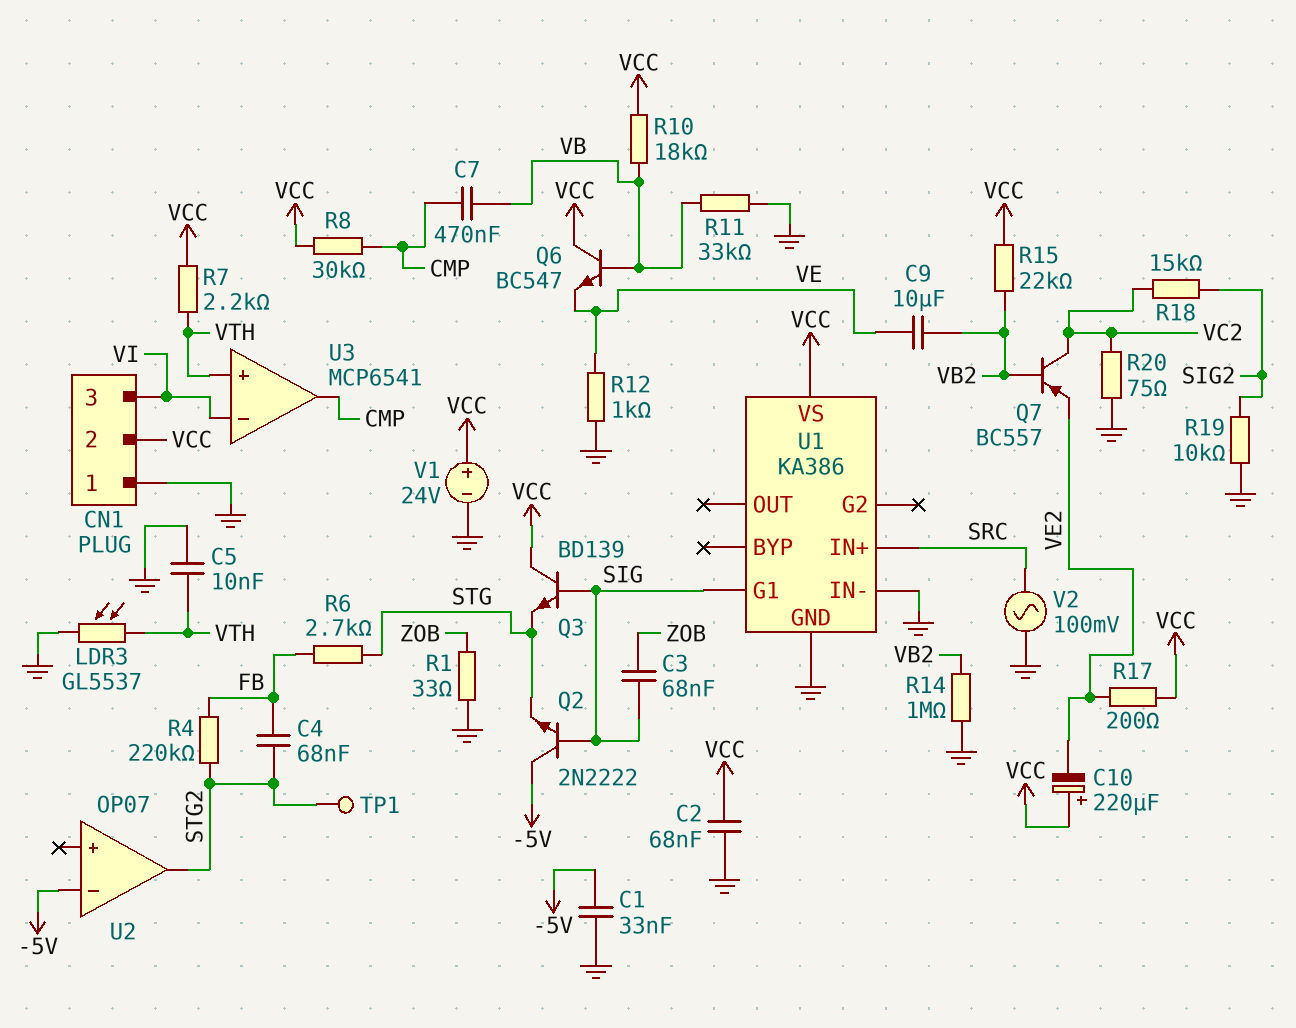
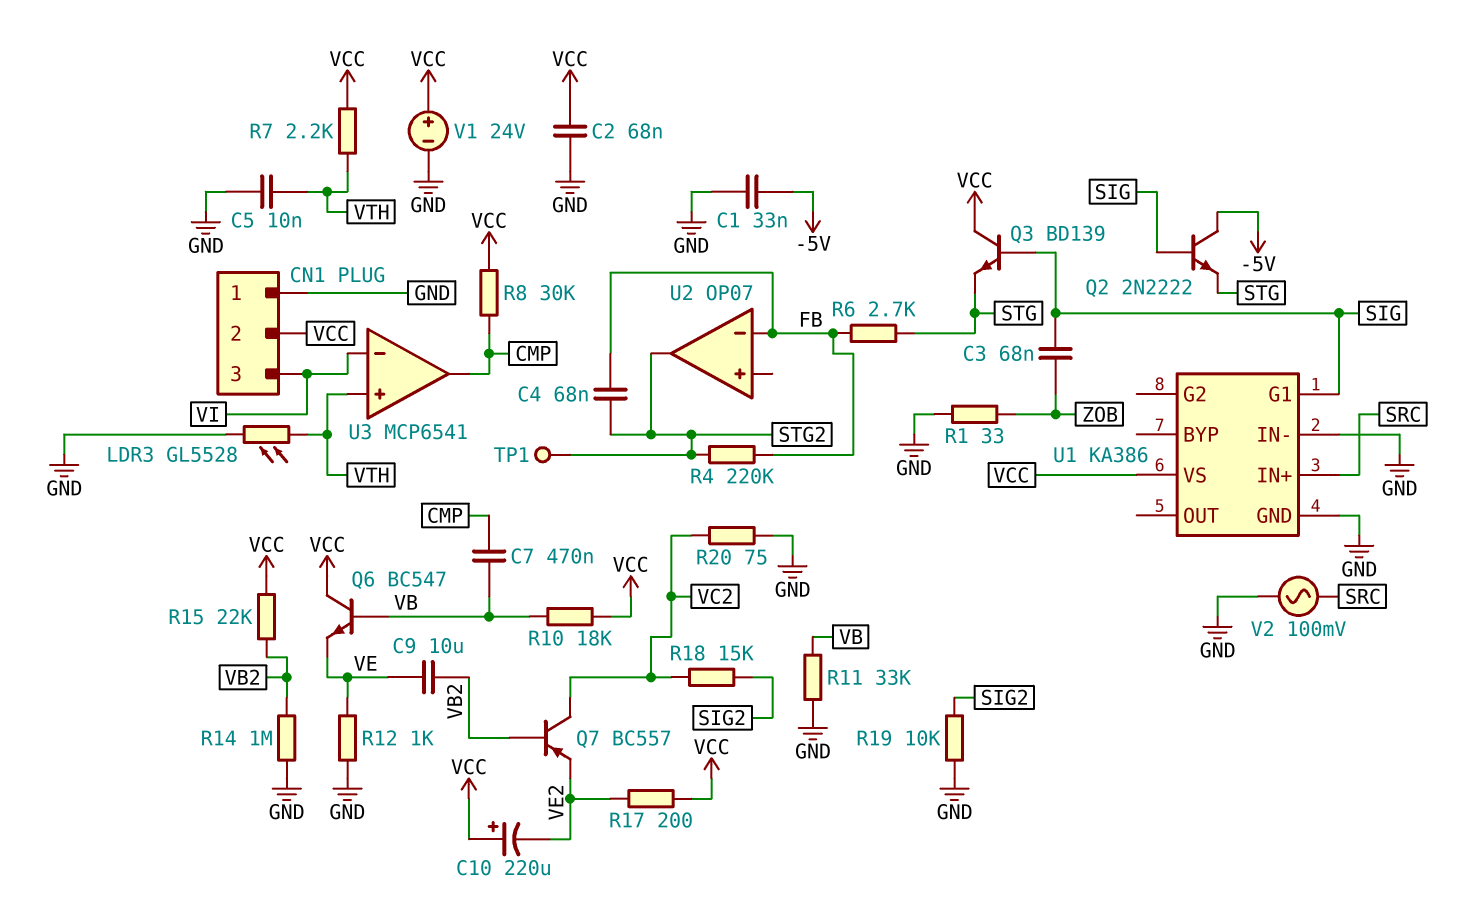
LDR3: GL5537 (GND, VTH) -> GL5528 (GND, VTH)
U2 pin in-: -5V -> FB

